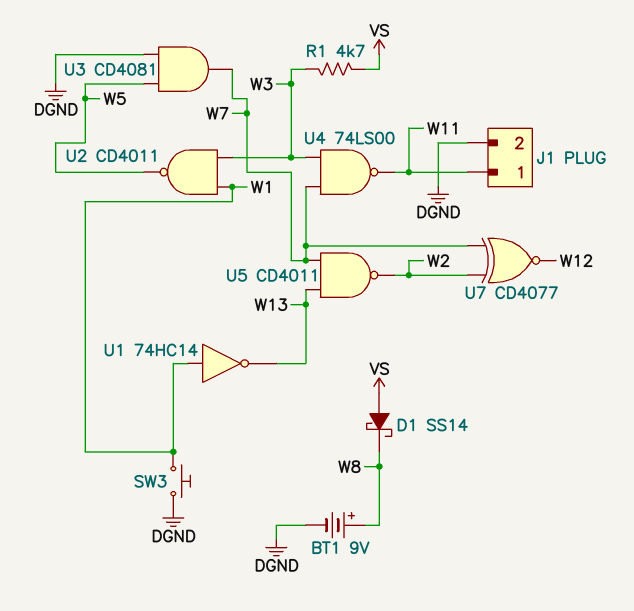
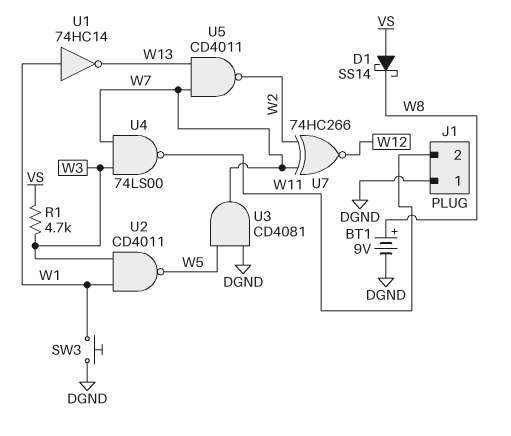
J1 pin 1: W11 -> DGND
J1 pin 2: DGND -> W11
U7: XNOR CD4077 (in W2, in W7, out W12) -> XNOR 74HC266 (in W2, in W7, out W12)

